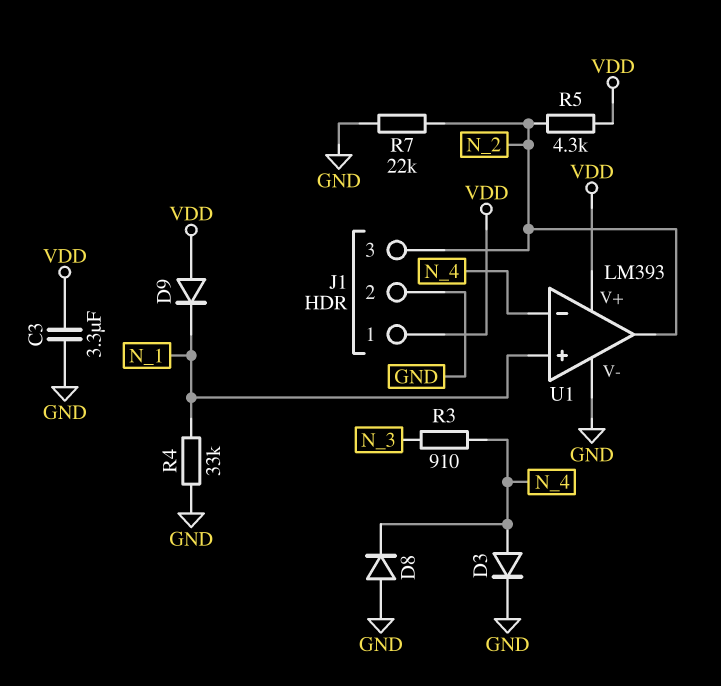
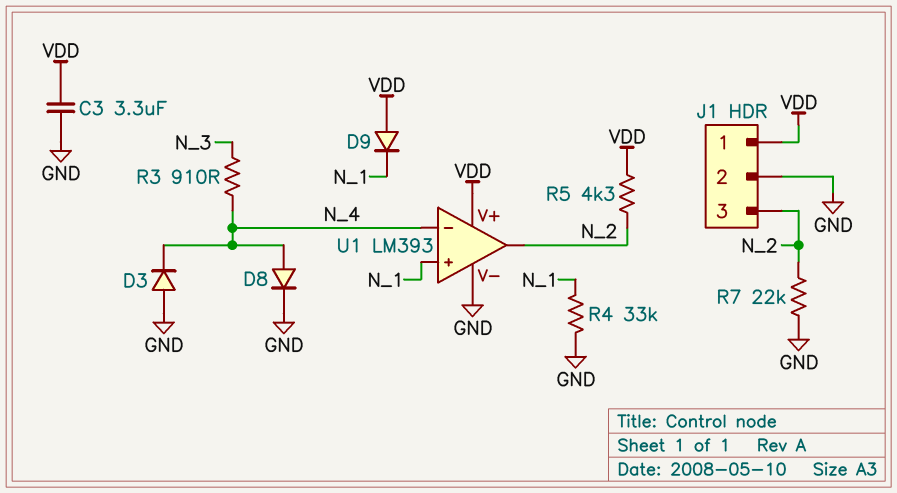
D3: diode (A N_4, K GND) -> diode (A GND, K N_4)
D8: diode (A GND, K N_4) -> diode (A N_4, K GND)

